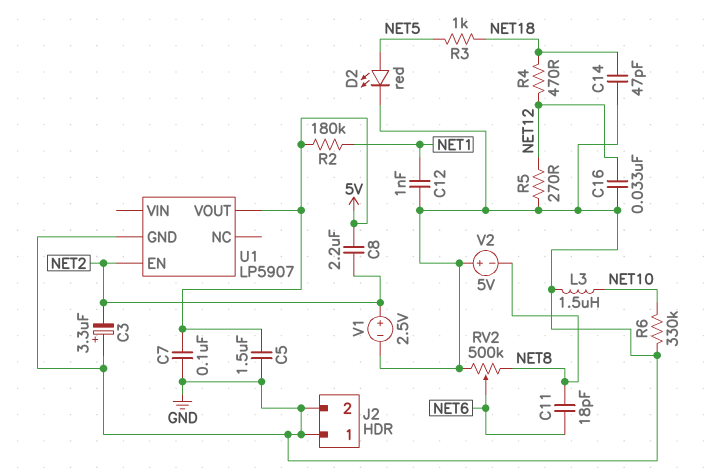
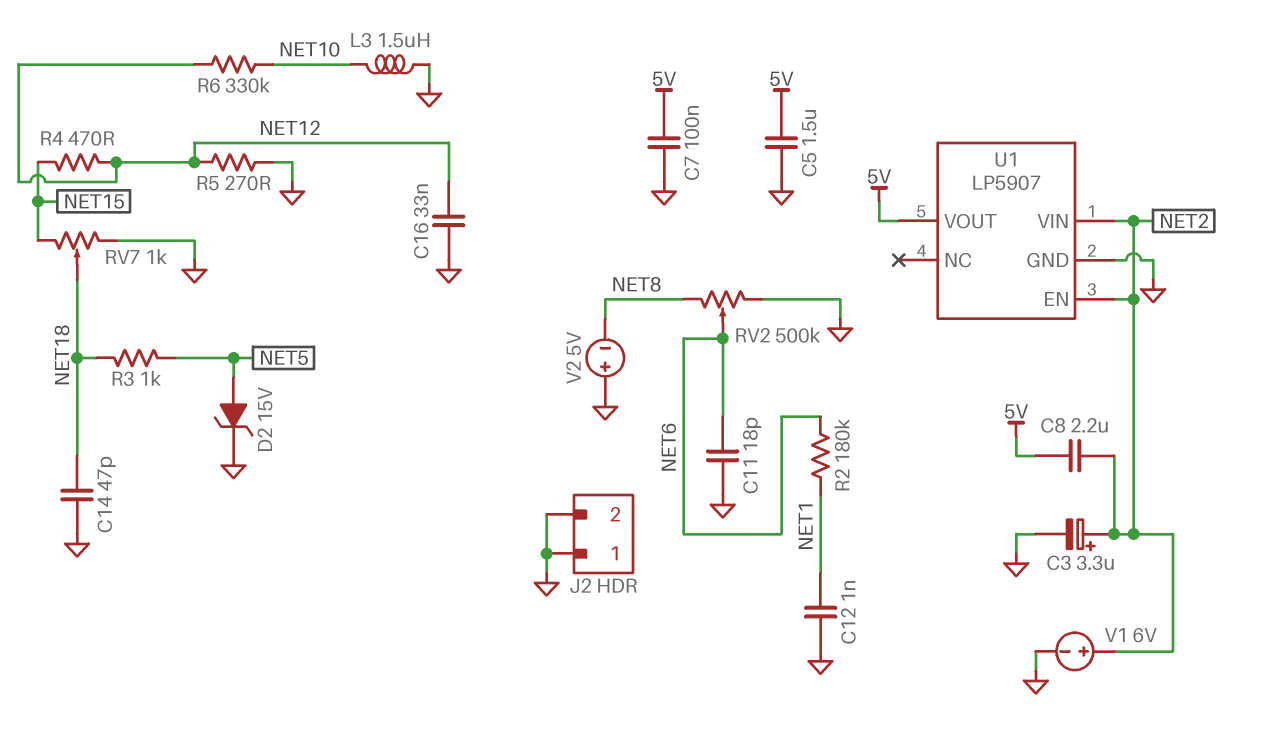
C3: 3.3uF (plus GND, minus NET2) -> 3.3uF (plus NET2, minus GND)
C11: 18pF (NET6, NET8) -> 18pF (GND, NET6)
D2: LED red (A NET5, K GND) -> zener 15V (A NET5, K GND)
R2: 180k (5V, NET1) -> 180k (NET1, NET6)
R4: 470 (NET12, NET18) -> 470 (NET12, NET15)
R6: 330k (GND, NET10) -> 330k (NET10, NET12)
RV7: none -> 1k (GND, NET15, wiper NET18)
U1 pin VIN: none -> NET2
V1: 2.5V (plus NET2, minus GND) -> 6V (plus NET2, minus GND)

